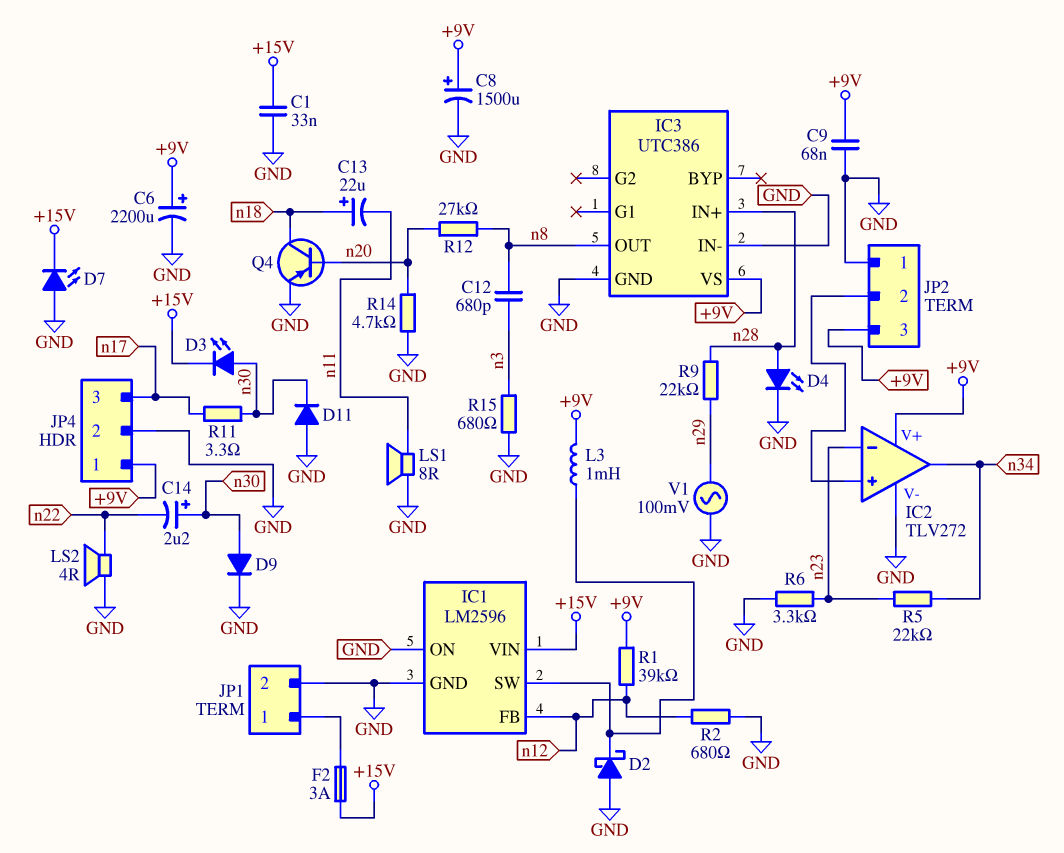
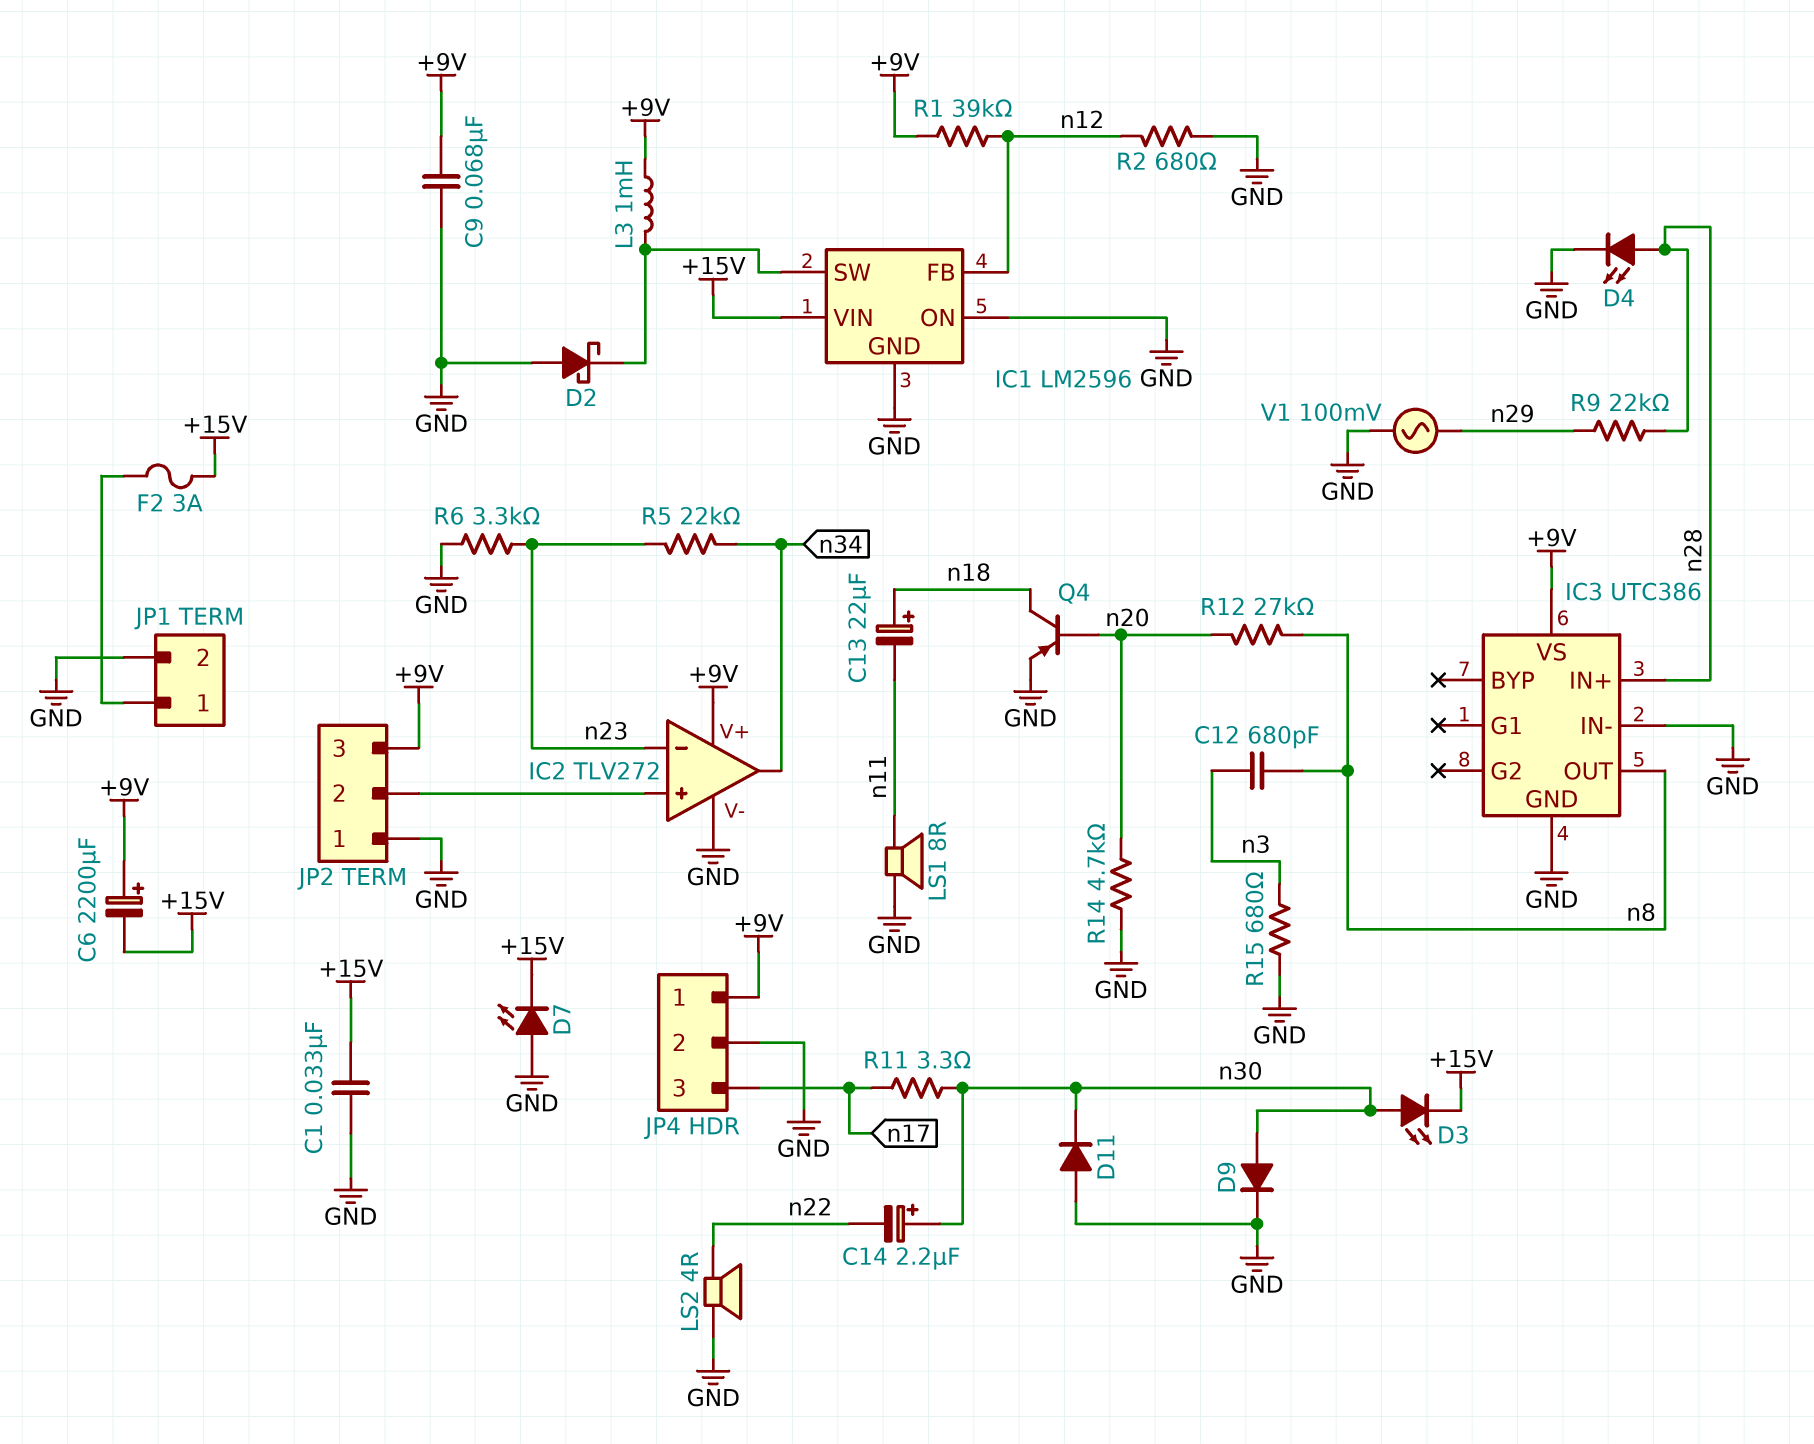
C6: 2200uF (plus +9V, minus GND) -> 2200uF (plus +9V, minus +15V)
C8: 1500uF (plus +9V, minus GND) -> none

